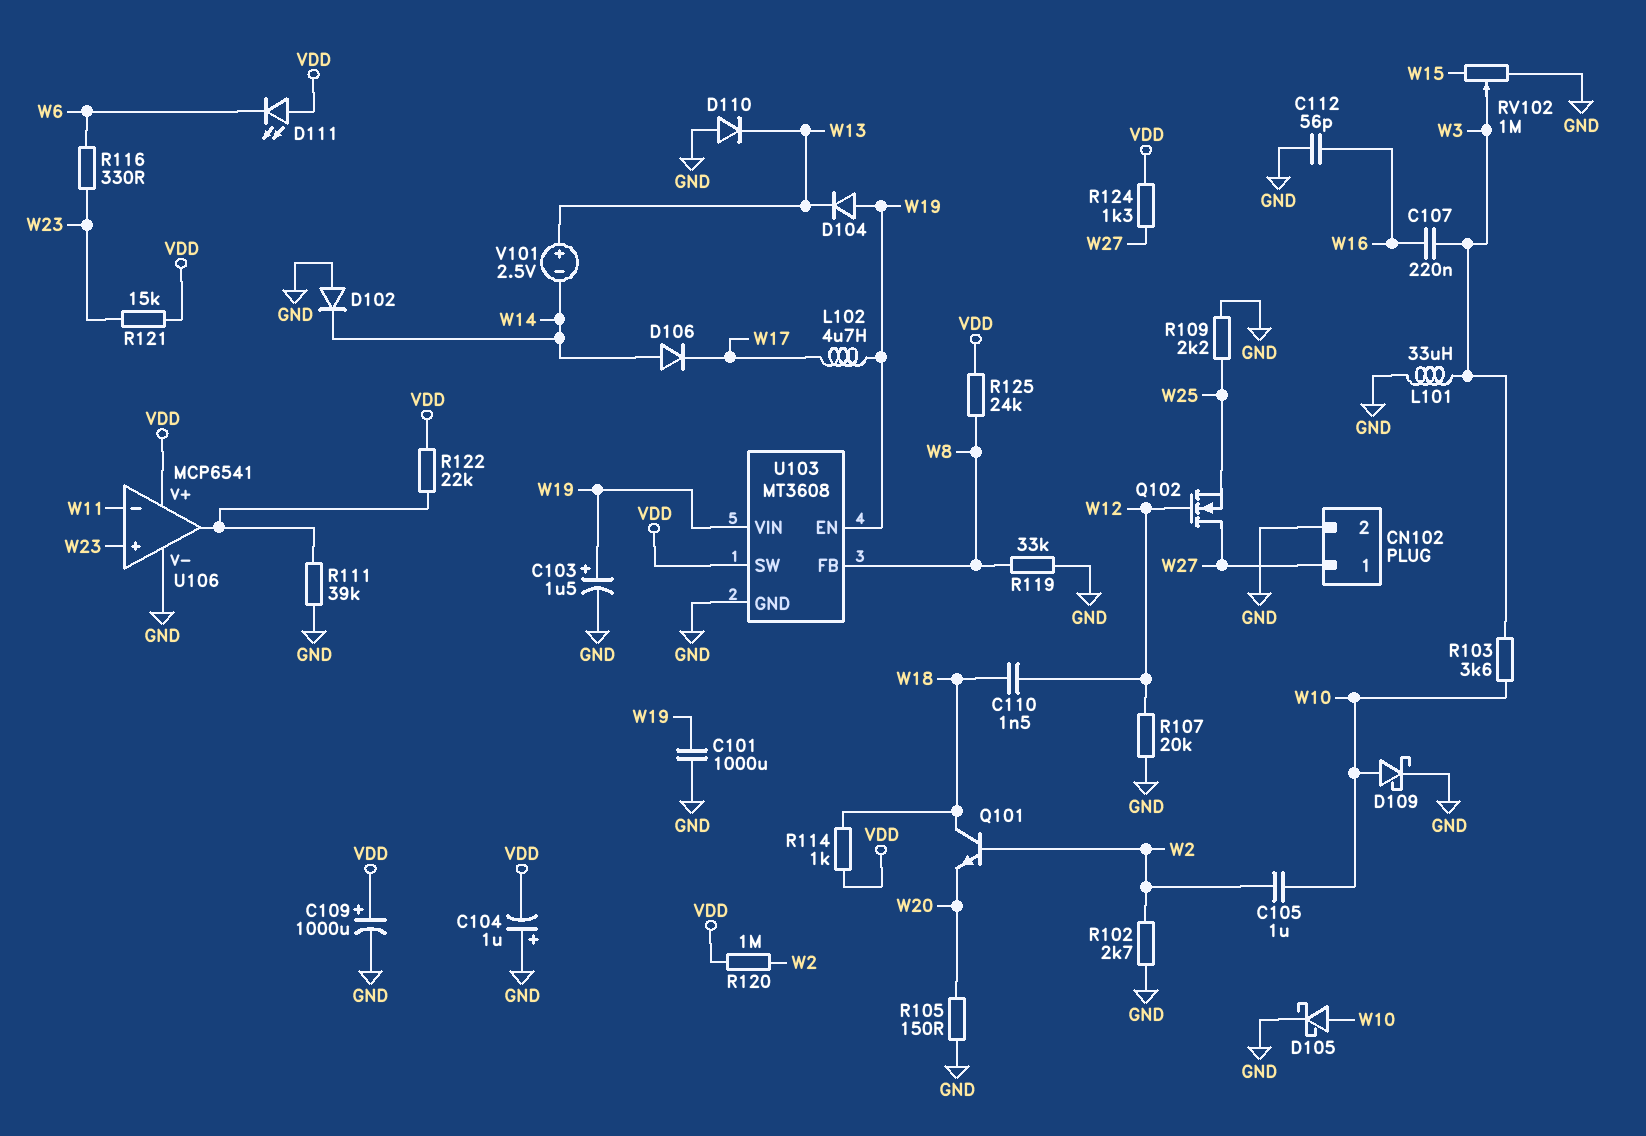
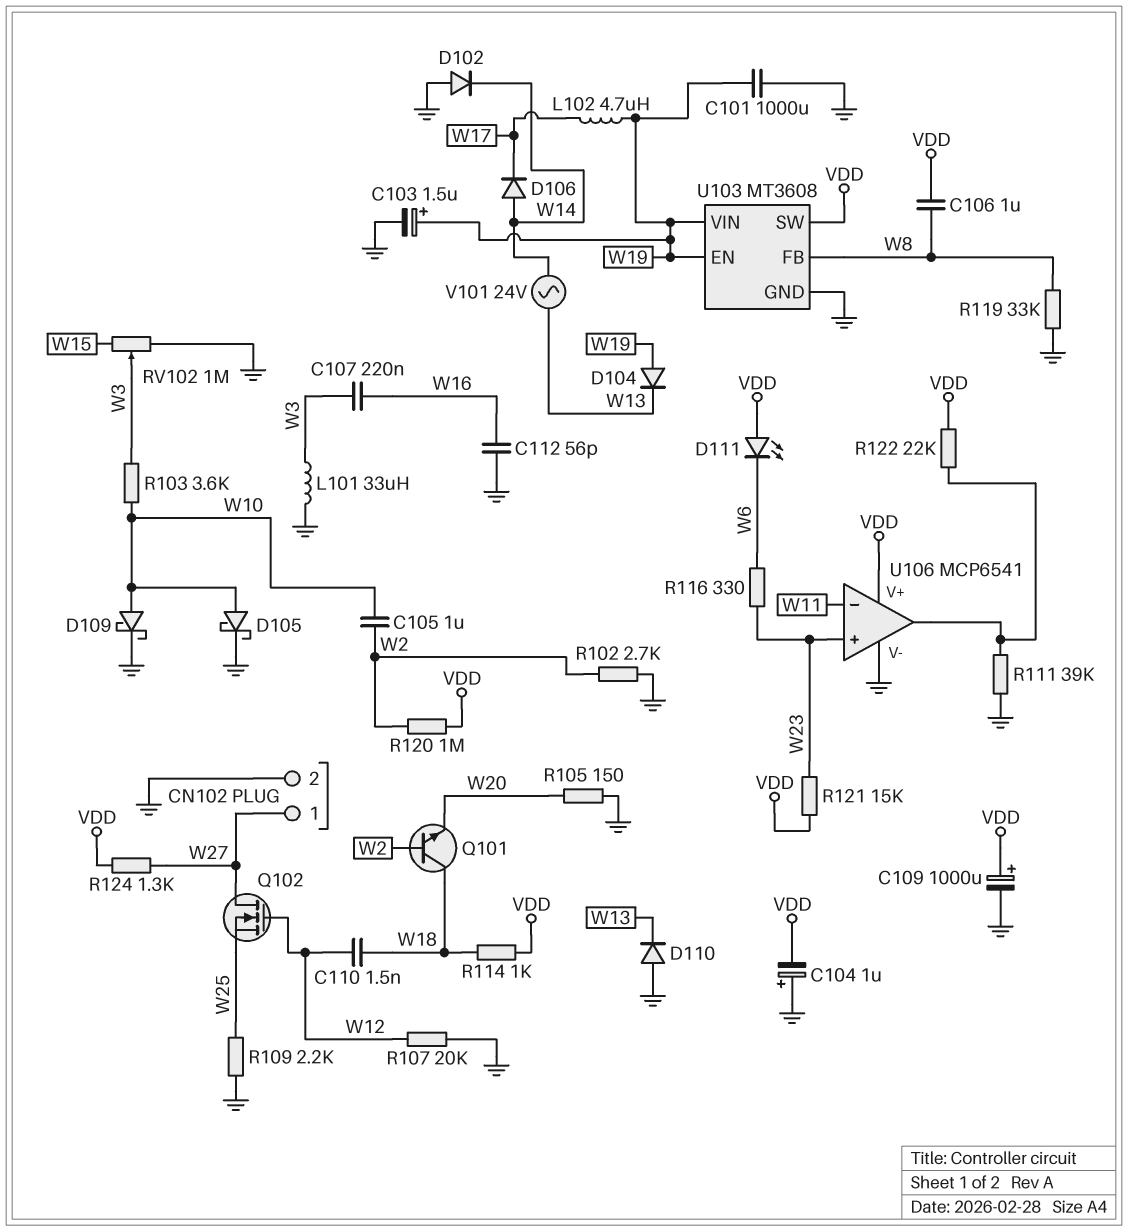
C106: none -> 1uF (VDD, W8)
R125: 24k (VDD, W8) -> none
V101: 2.5V (plus W13, minus W14) -> AC 24V (W13, W14)

